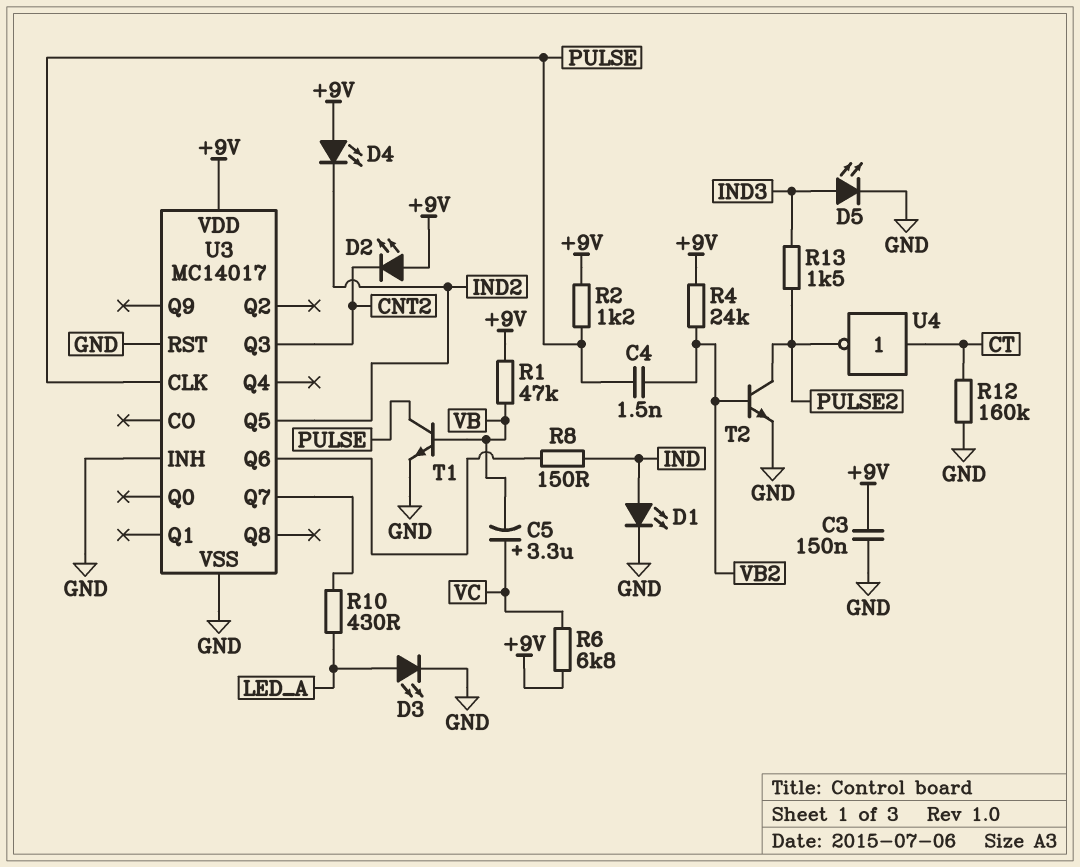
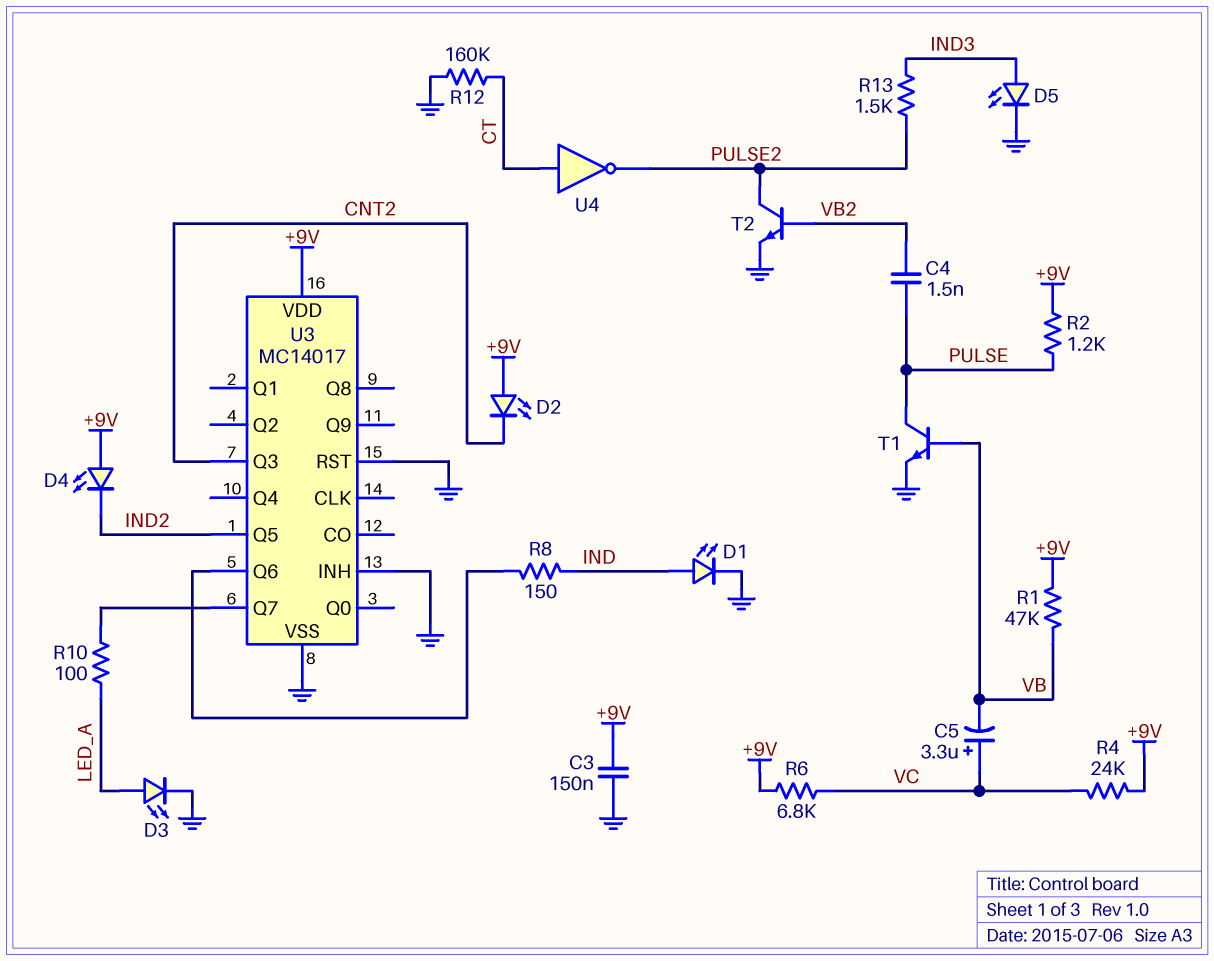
R4: 24k (+9V, VB2) -> 24k (+9V, VC)
R10: 430 (LED_A, U3/Q7) -> 100 (LED_A, U3/Q7)
U3 pin CLK: PULSE -> none

